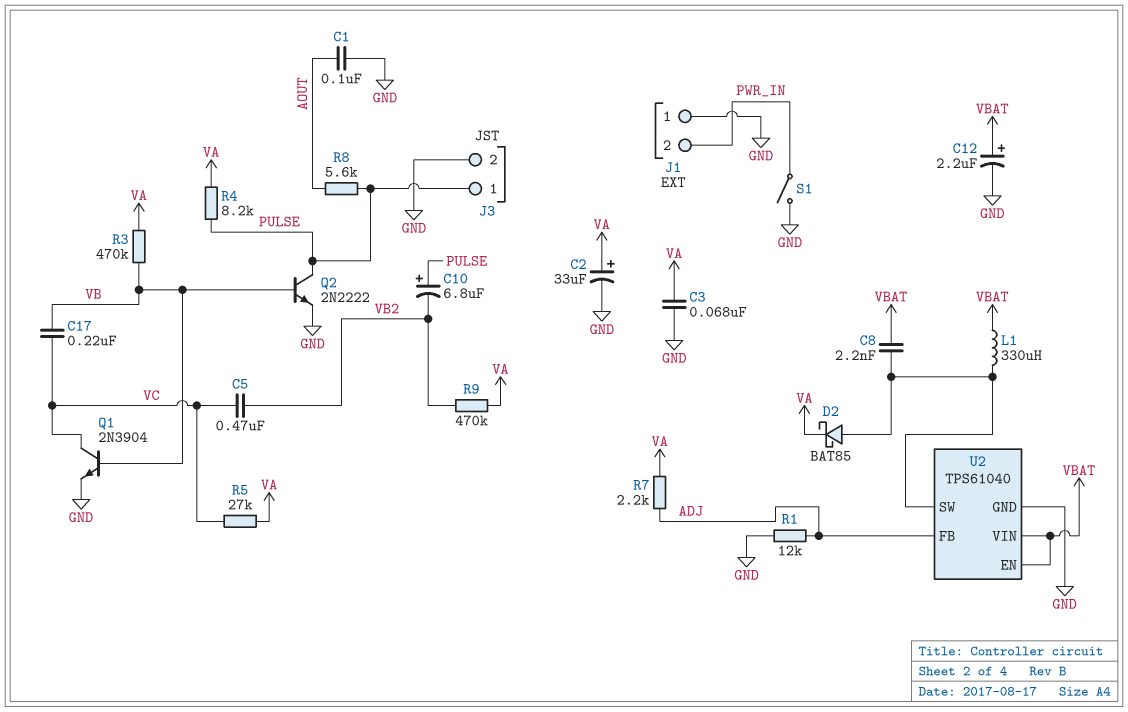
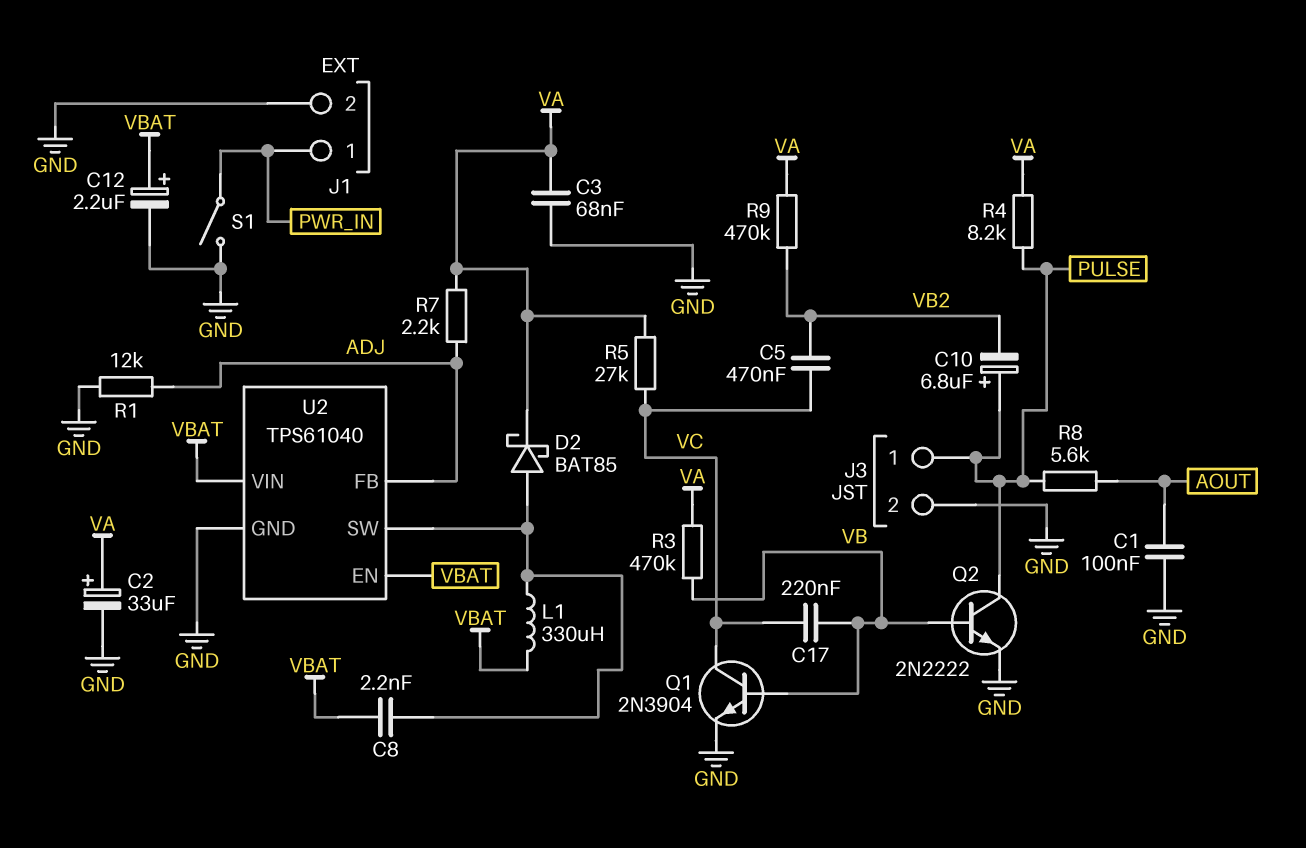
J1 pin 1: GND -> PWR_IN
J1 pin 2: PWR_IN -> GND

